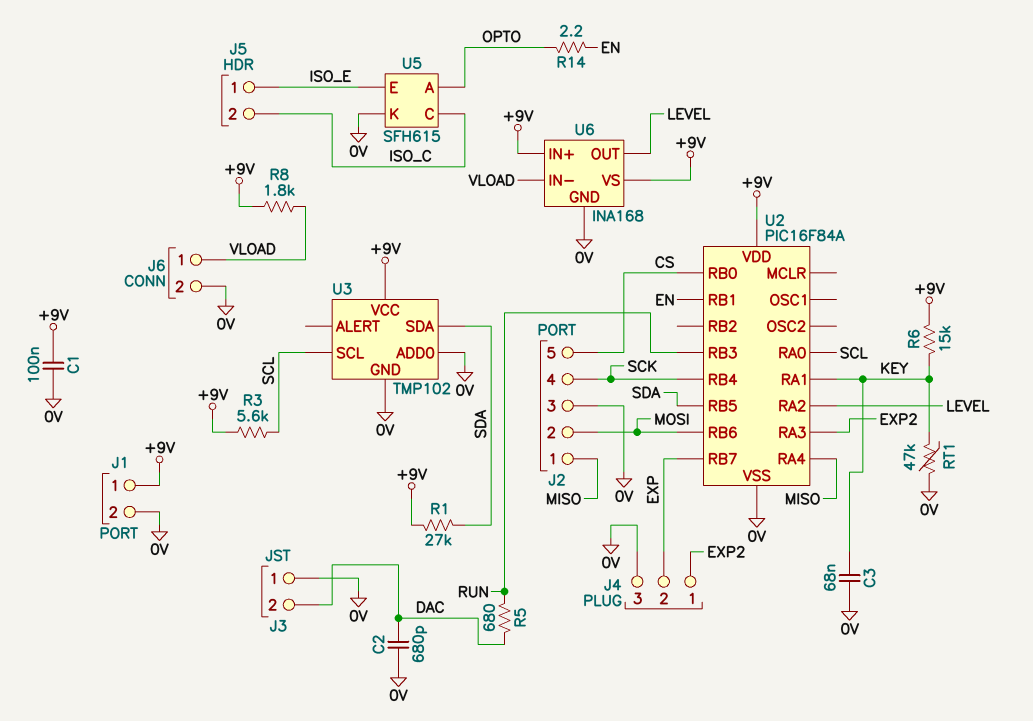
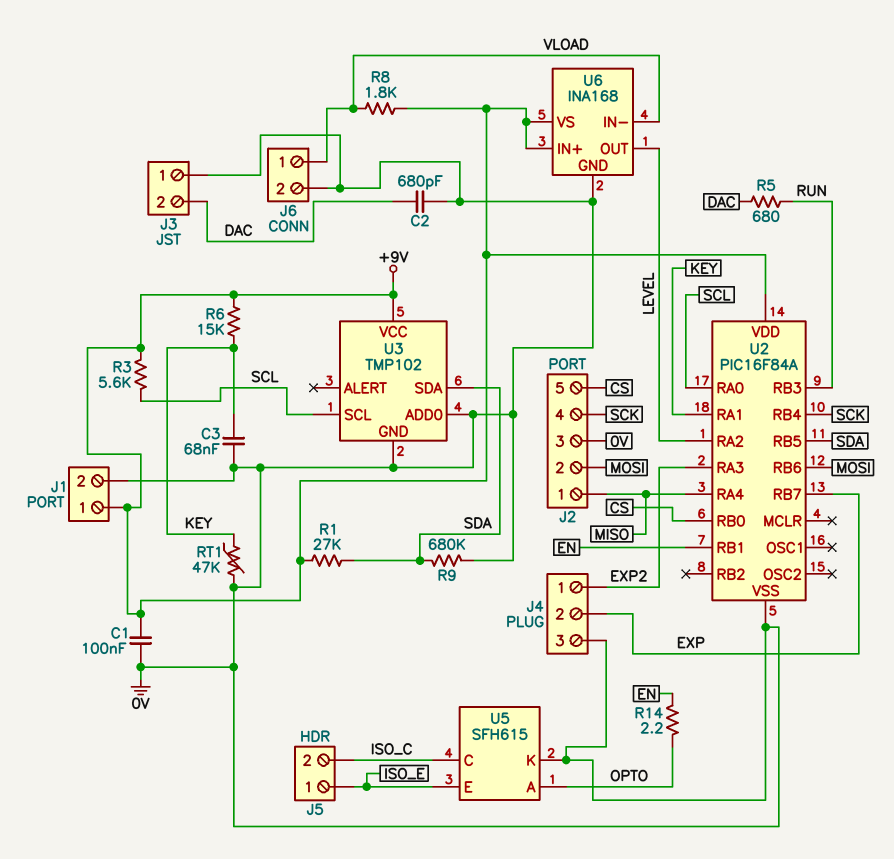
R9: none -> 680k (0V, SDA)

